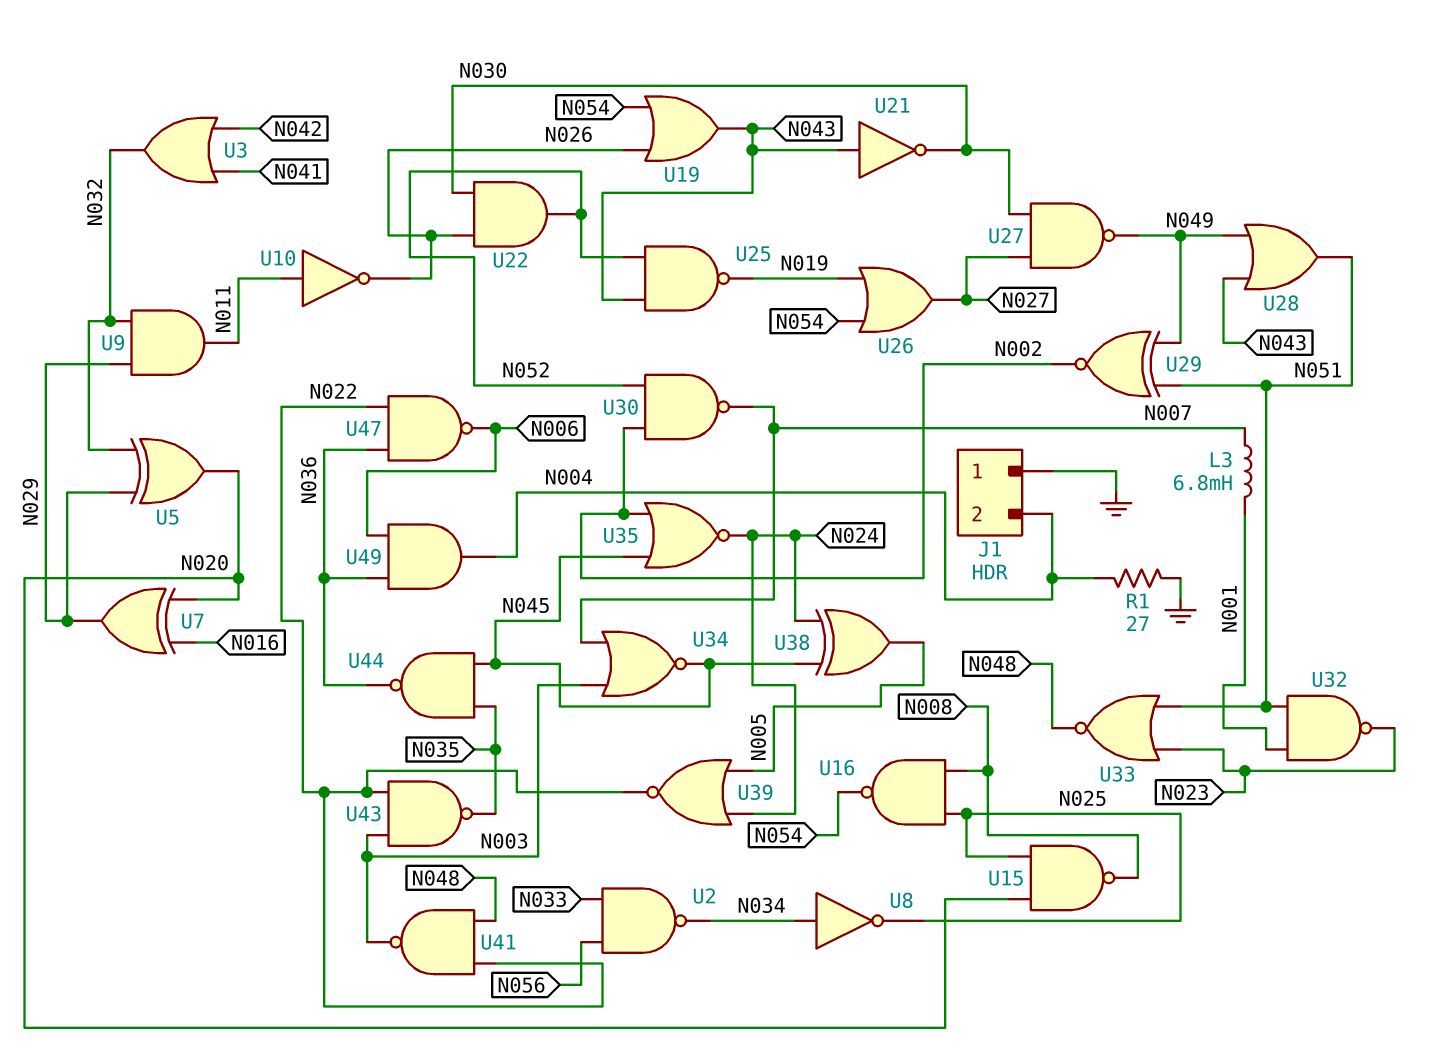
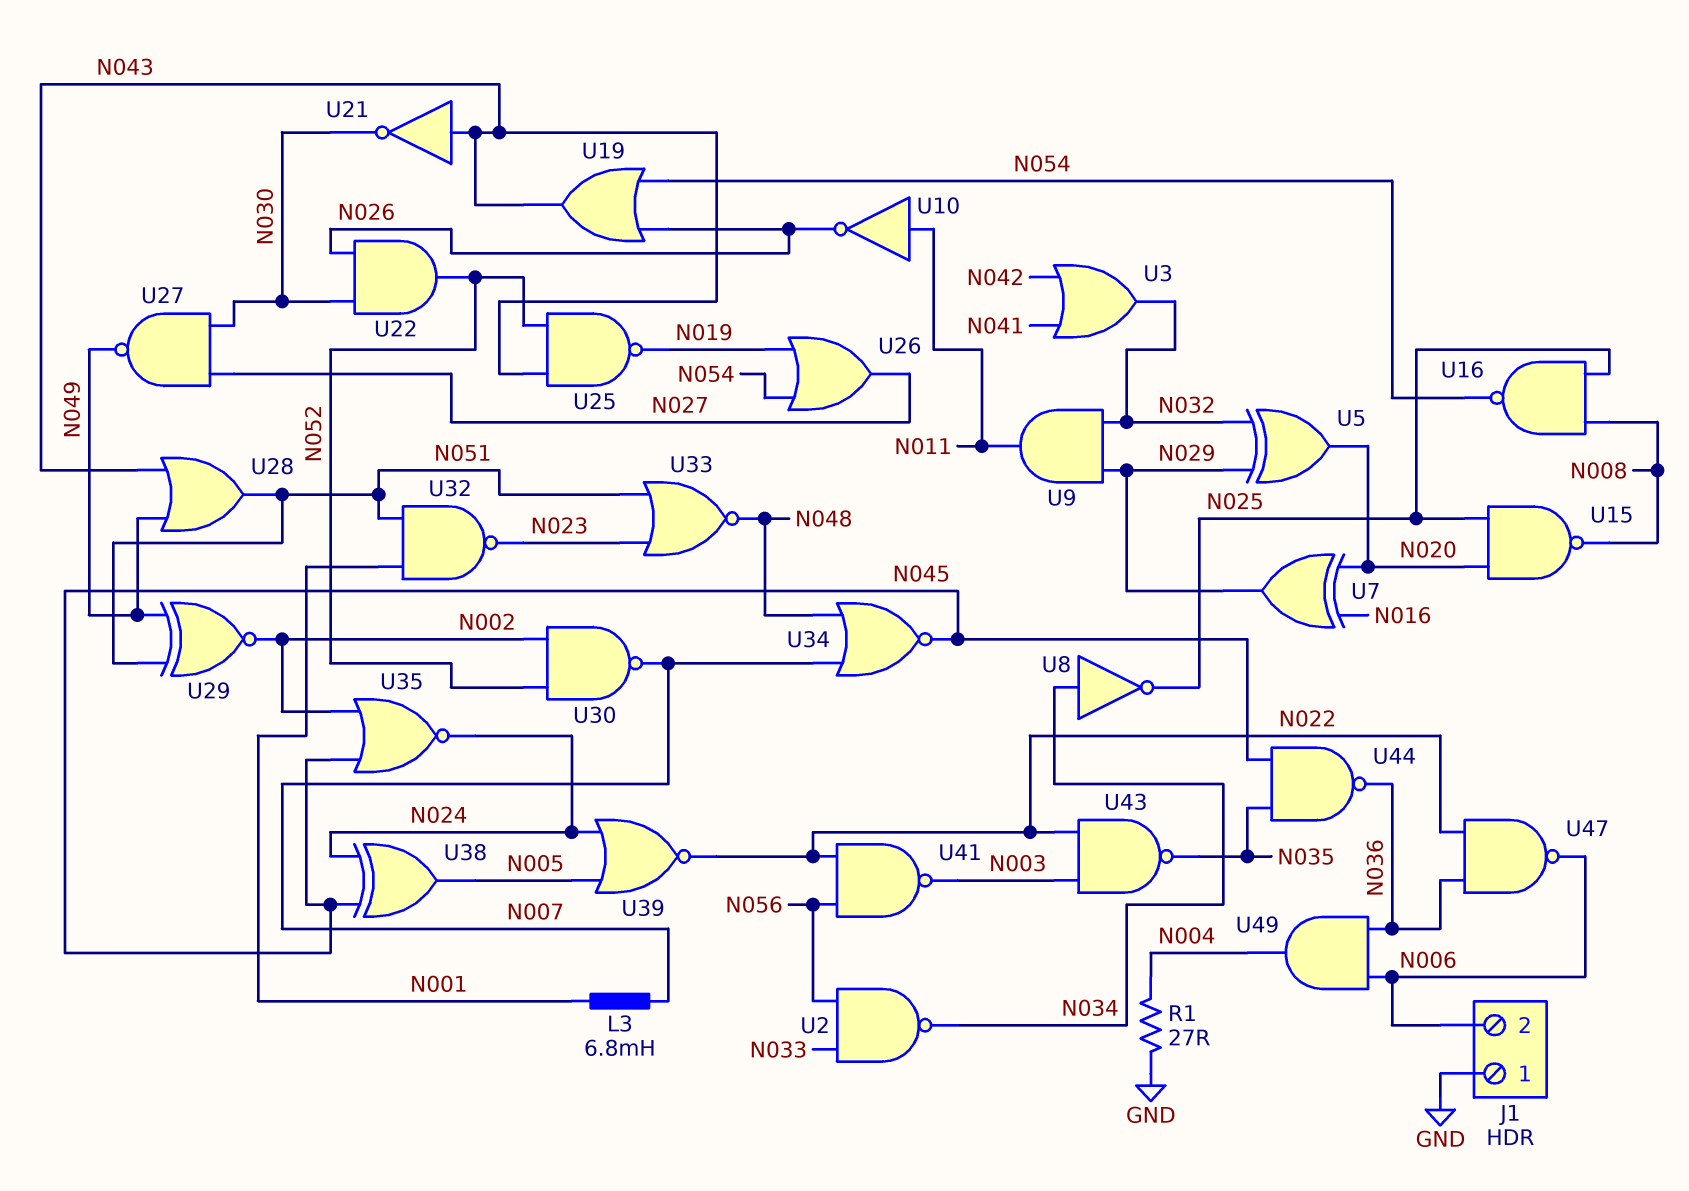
J1 pin 2: N004 -> N006
U34: NOR (in N003, in N007, out N045) -> NOR (in N007, in N048, out N045)
U41: NAND (in N022, in N048, out N003) -> NAND (in N022, in N056, out N003)

